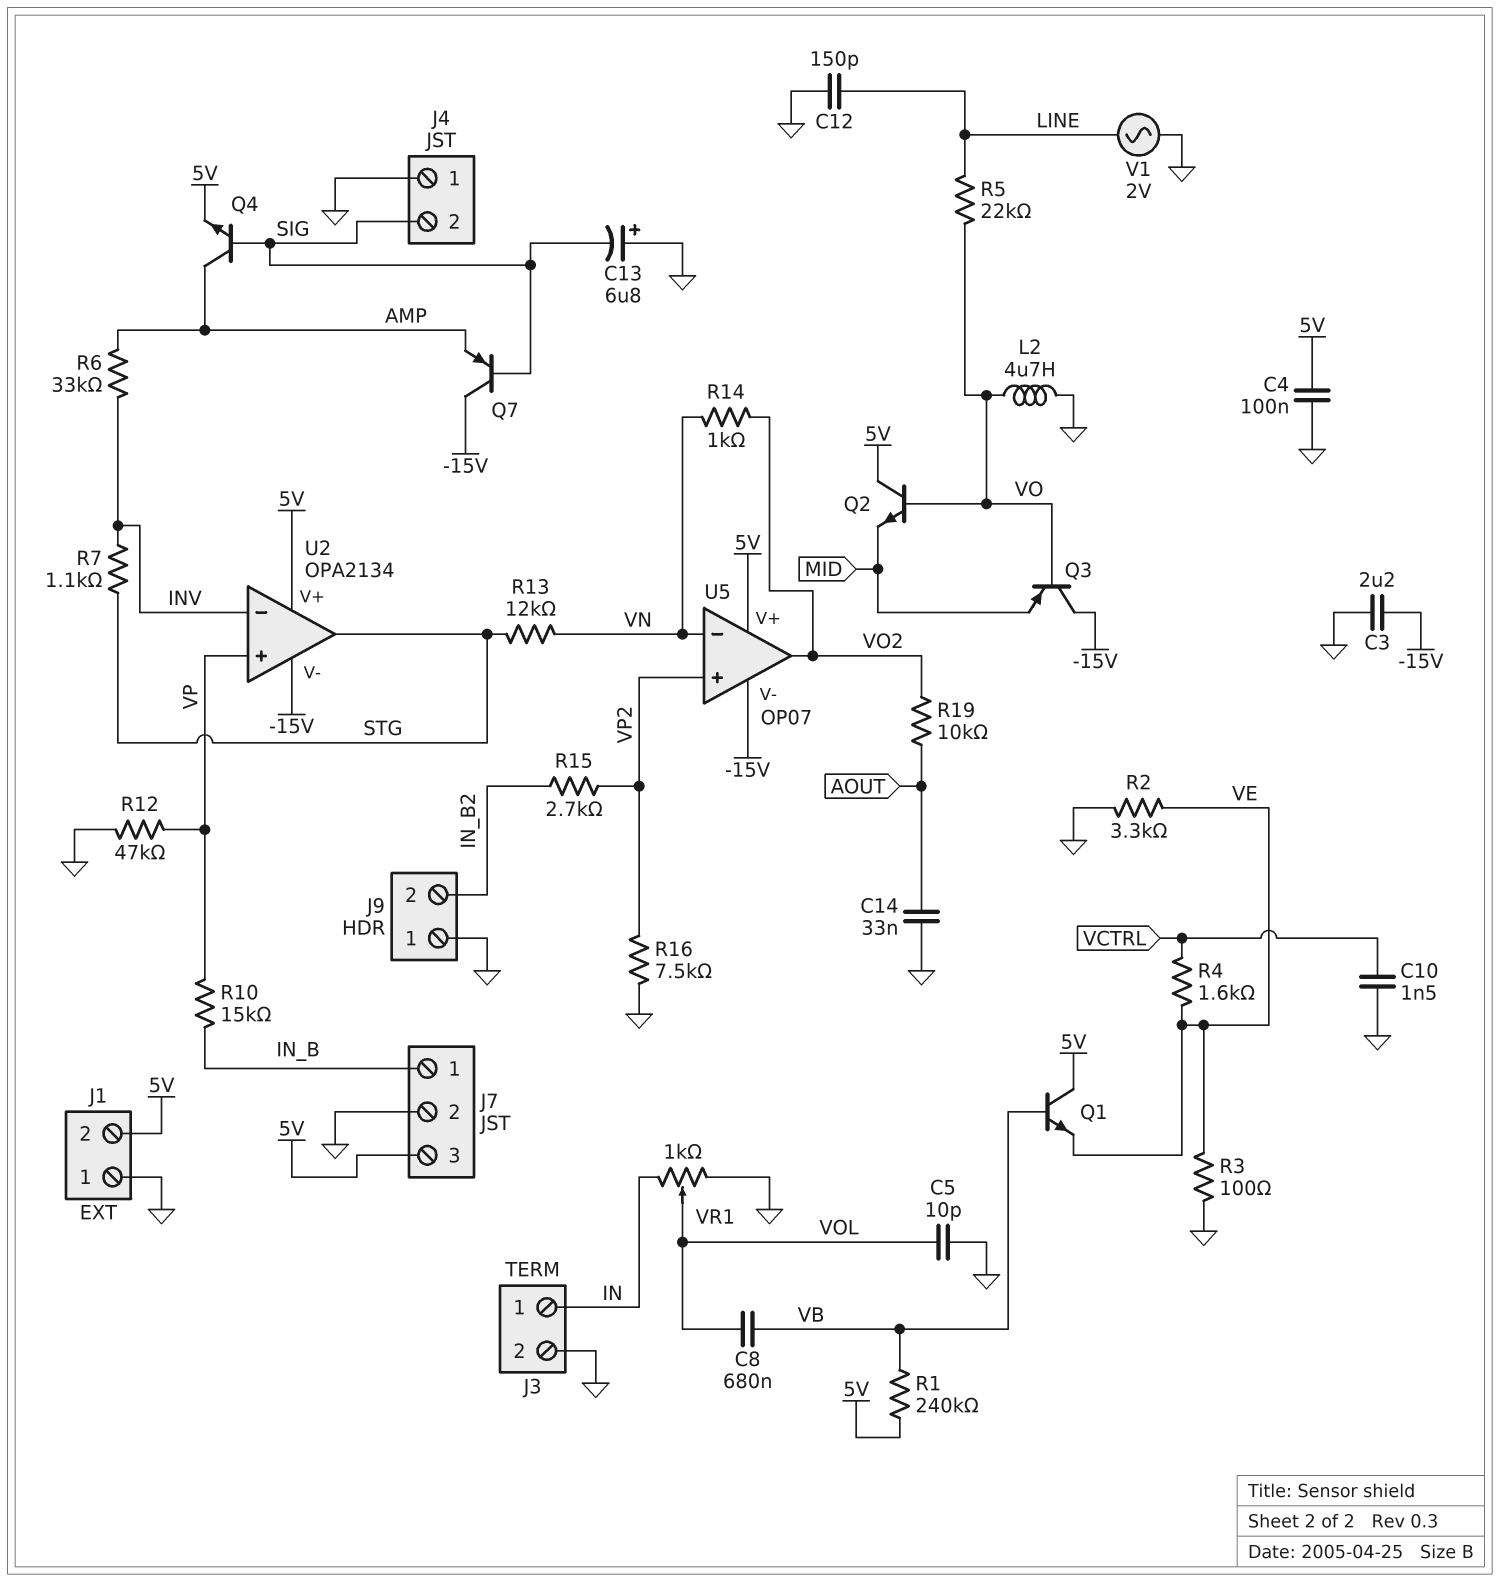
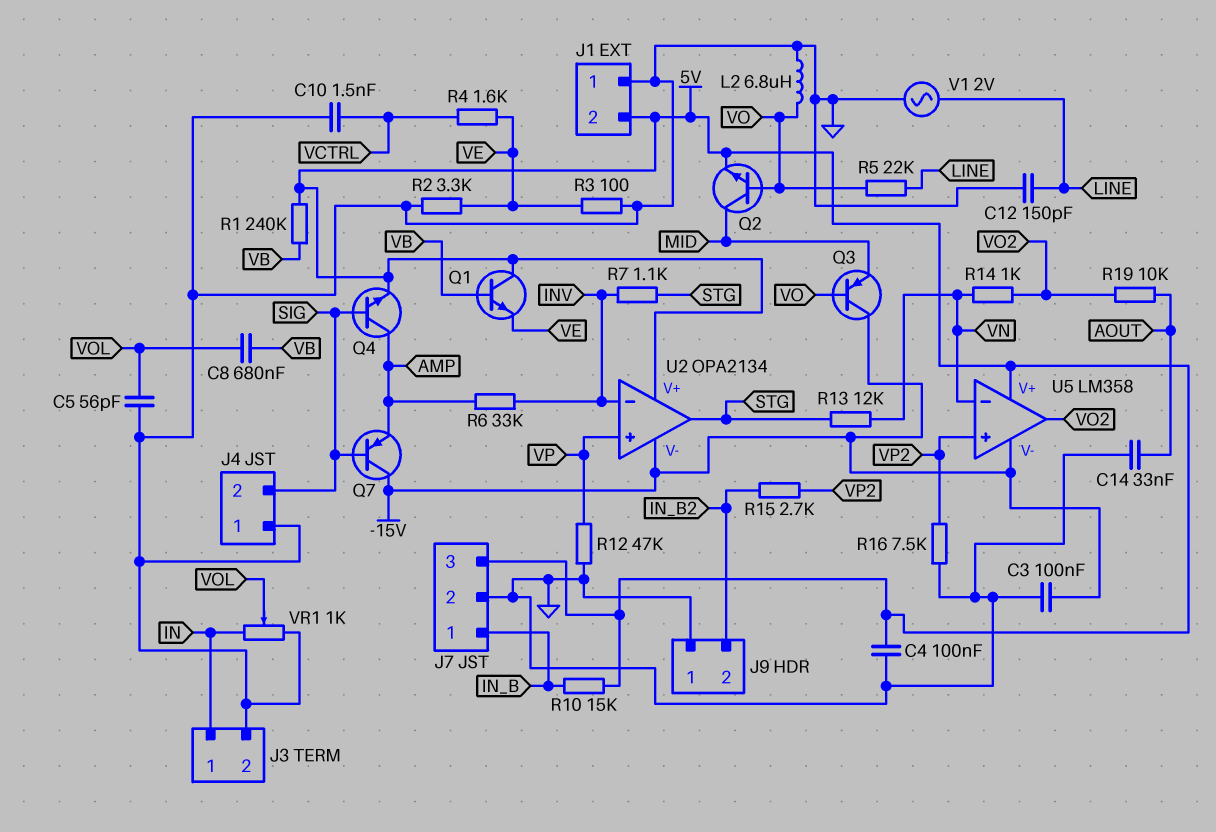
C3: 2.2uF (-15V, GND) -> 100nF (-15V, GND)
C5: 10pF (GND, VOL) -> 56pF (GND, VOL)
C13: 6.8uF (plus GND, minus SIG) -> none
L2: 4.7uH (GND, VO) -> 6.8uH (GND, VO)
Q2: NPN (B VO, C 5V, E MID) -> NPN (B VO, C MID, E 5V)
R10: 15k (IN_B, VP) -> 15k (5V, IN_B)
U5: OP07 -> LM358

